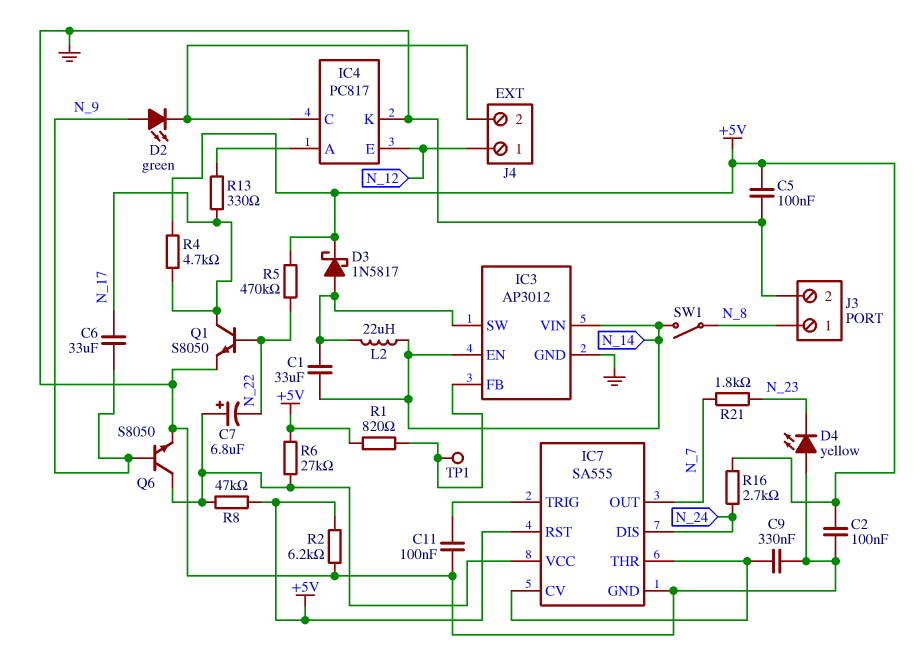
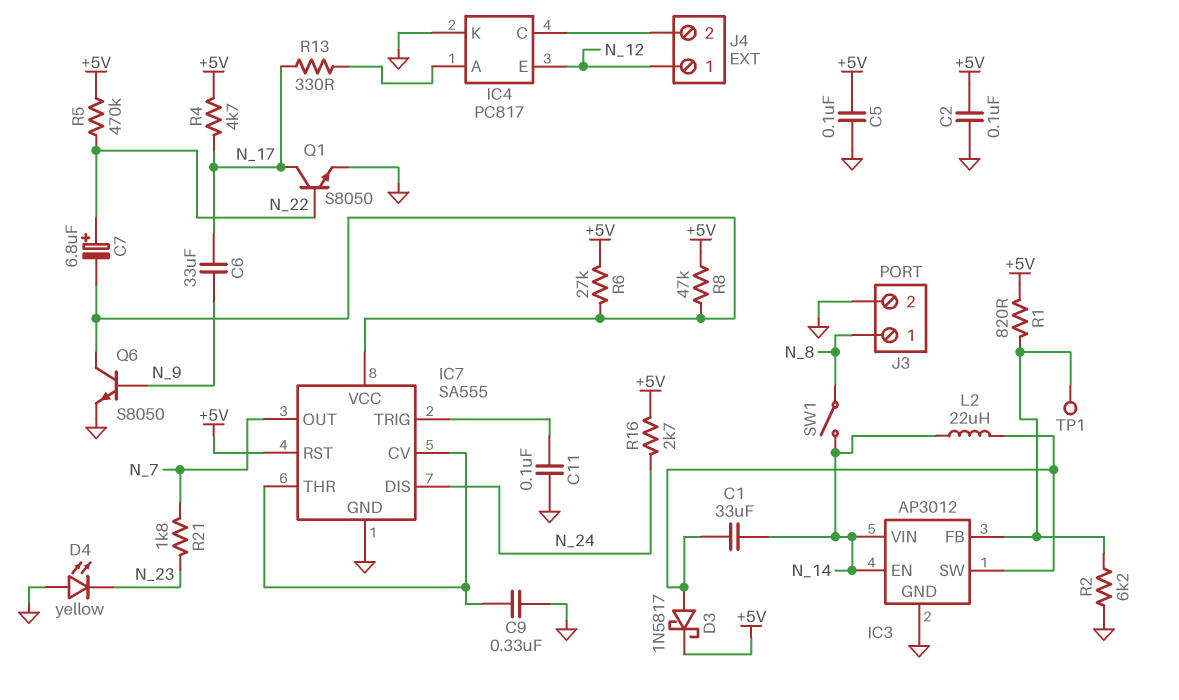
C7: 6.8uF (plus IC7/VCC, minus N_22) -> 6.8uF (plus N_22, minus IC7/VCC)
D2: LED green (A N_9, K IC4/C) -> none
R2: 6.2k (+5V, GND) -> 6.2k (GND, IC3/FB)

